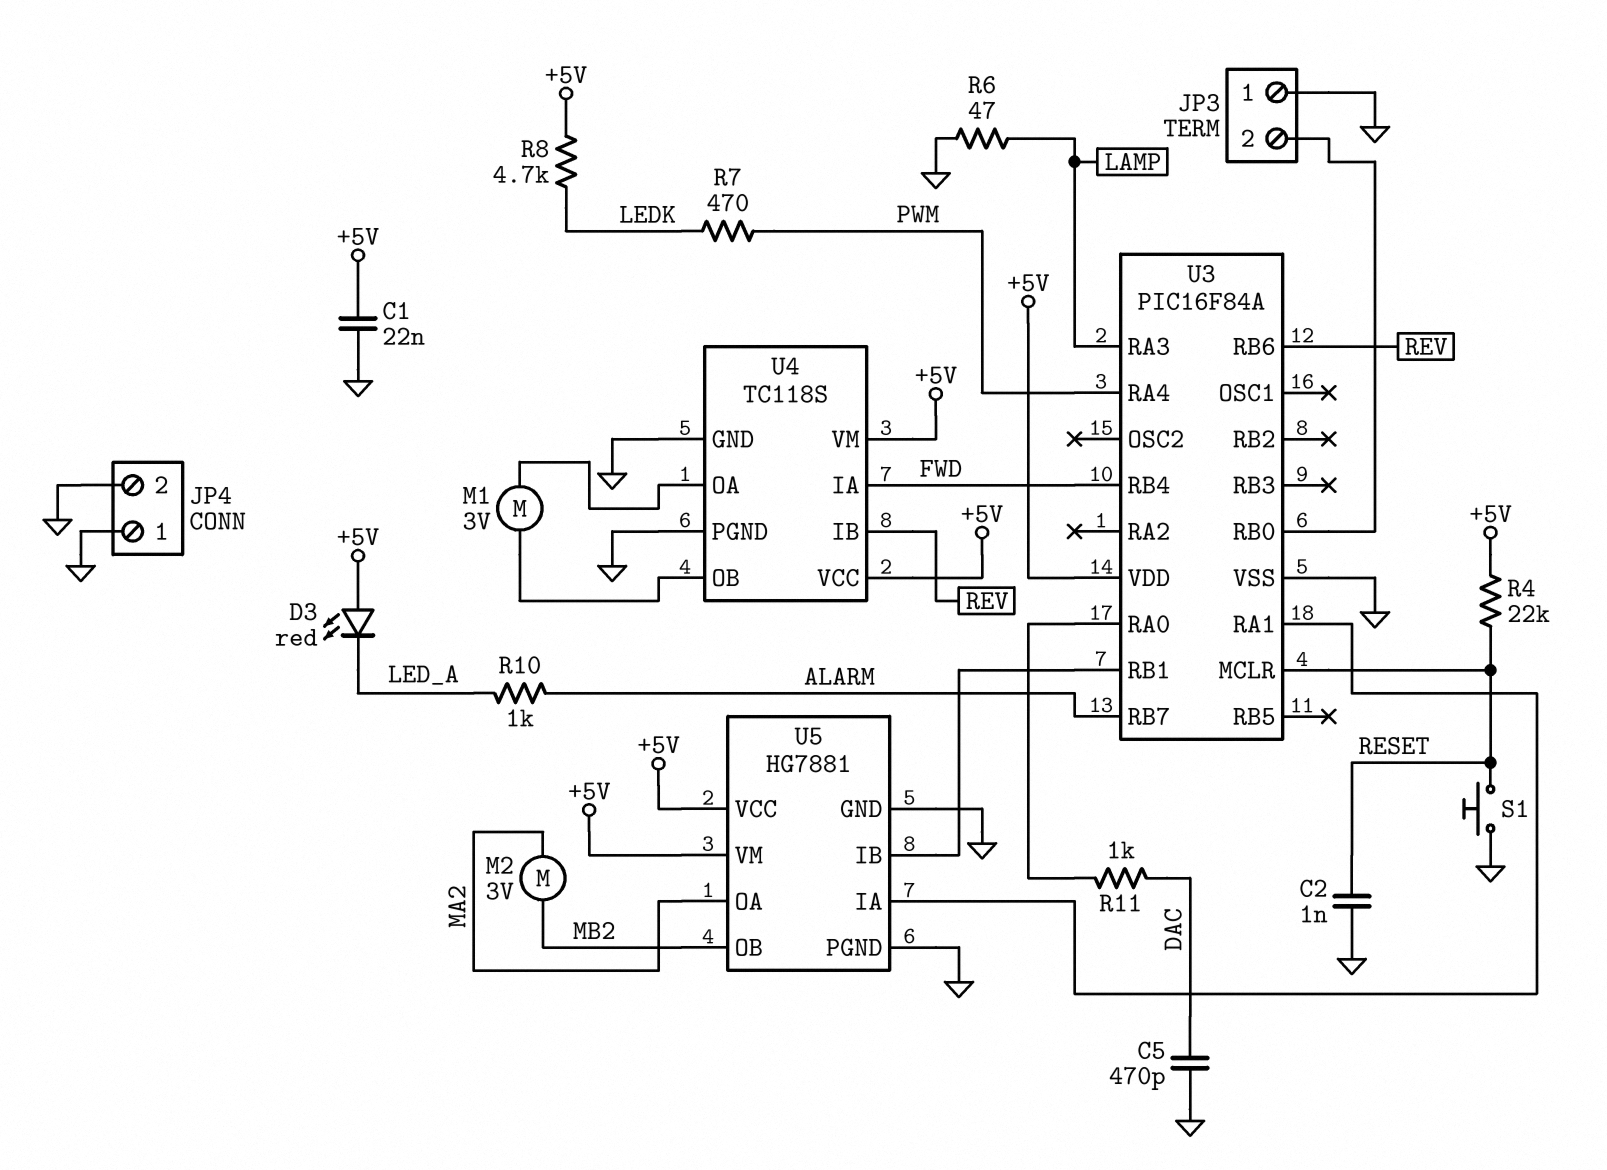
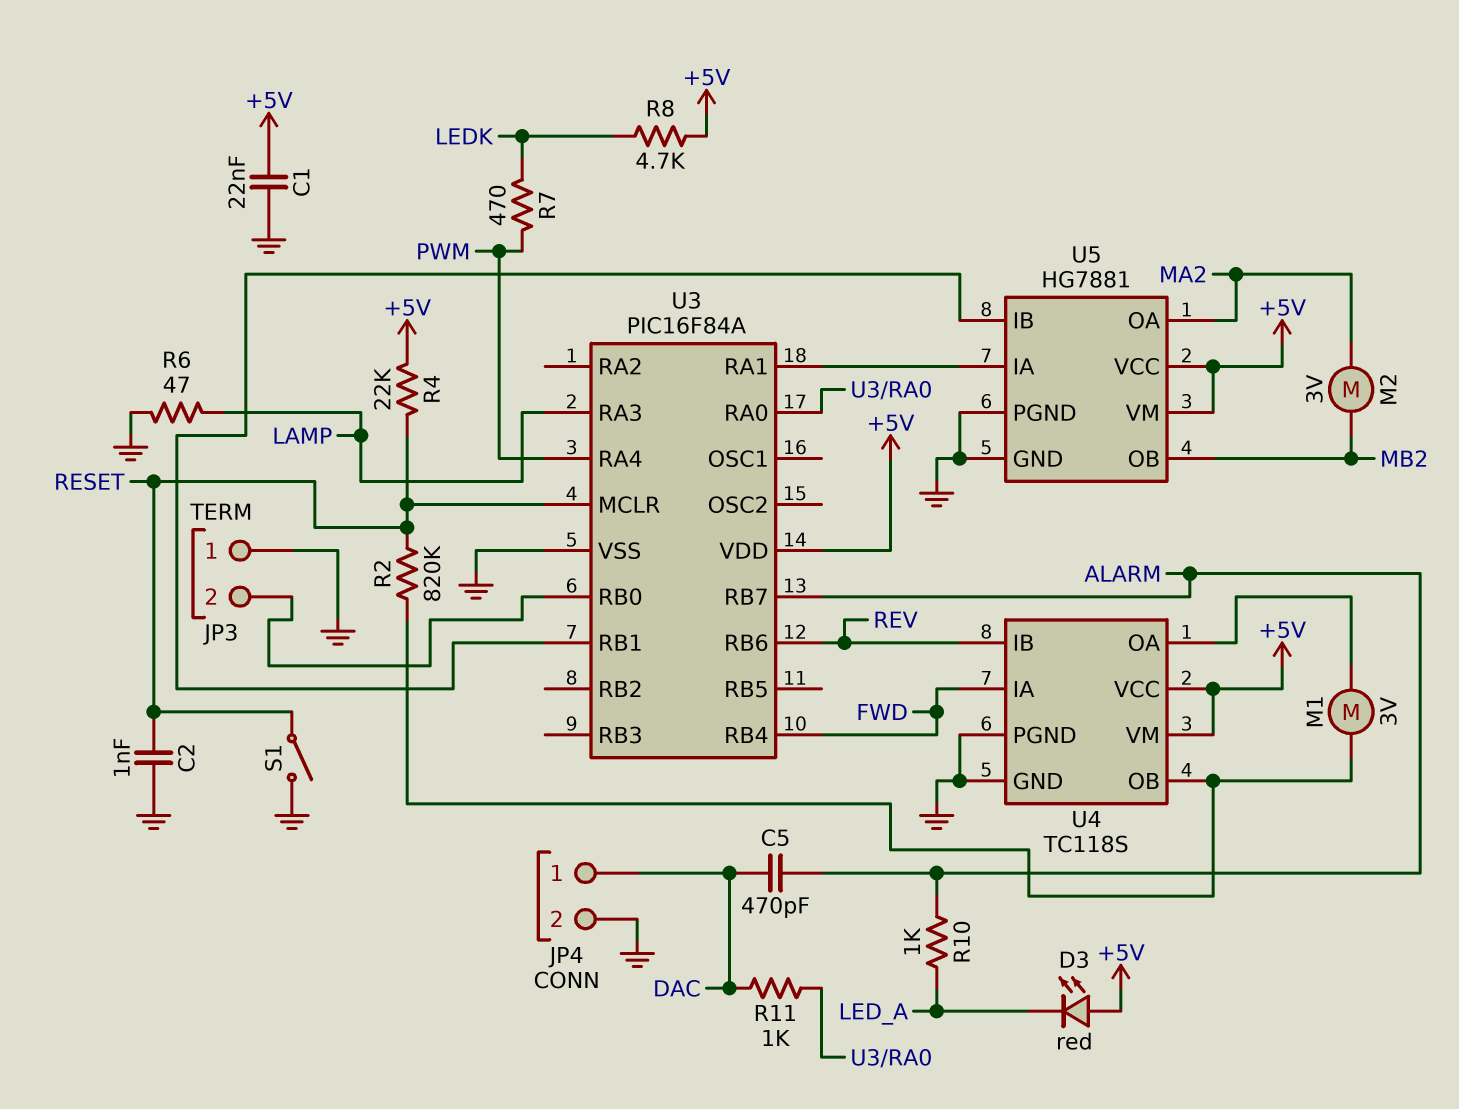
C5: 470pF (DAC, GND) -> 470pF (ALARM, DAC)
JP4 pin 1: GND -> DAC
R2: none -> 820k (RESET, U4/OB)
S1: button (GND, RESET) -> switch (GND, RESET)

